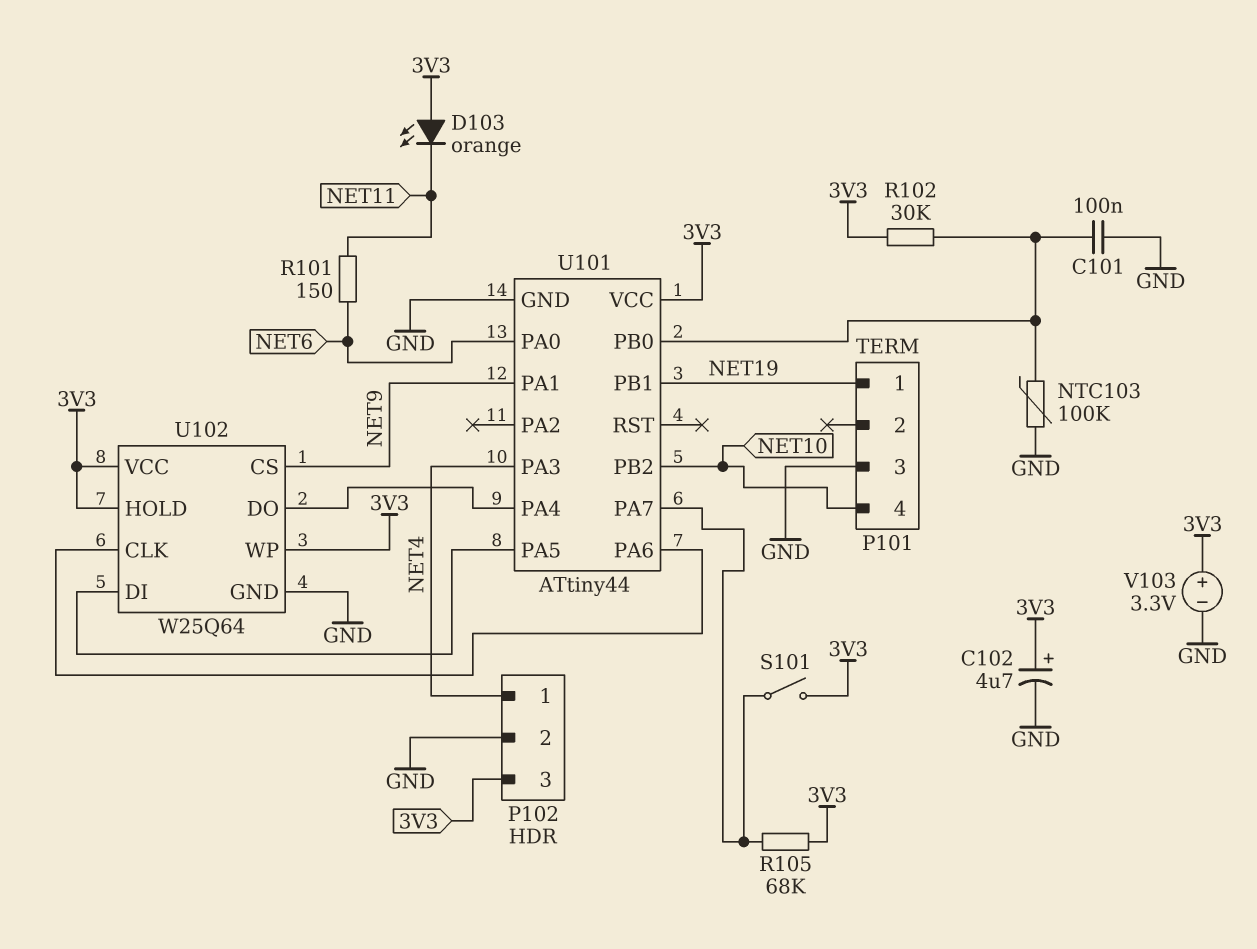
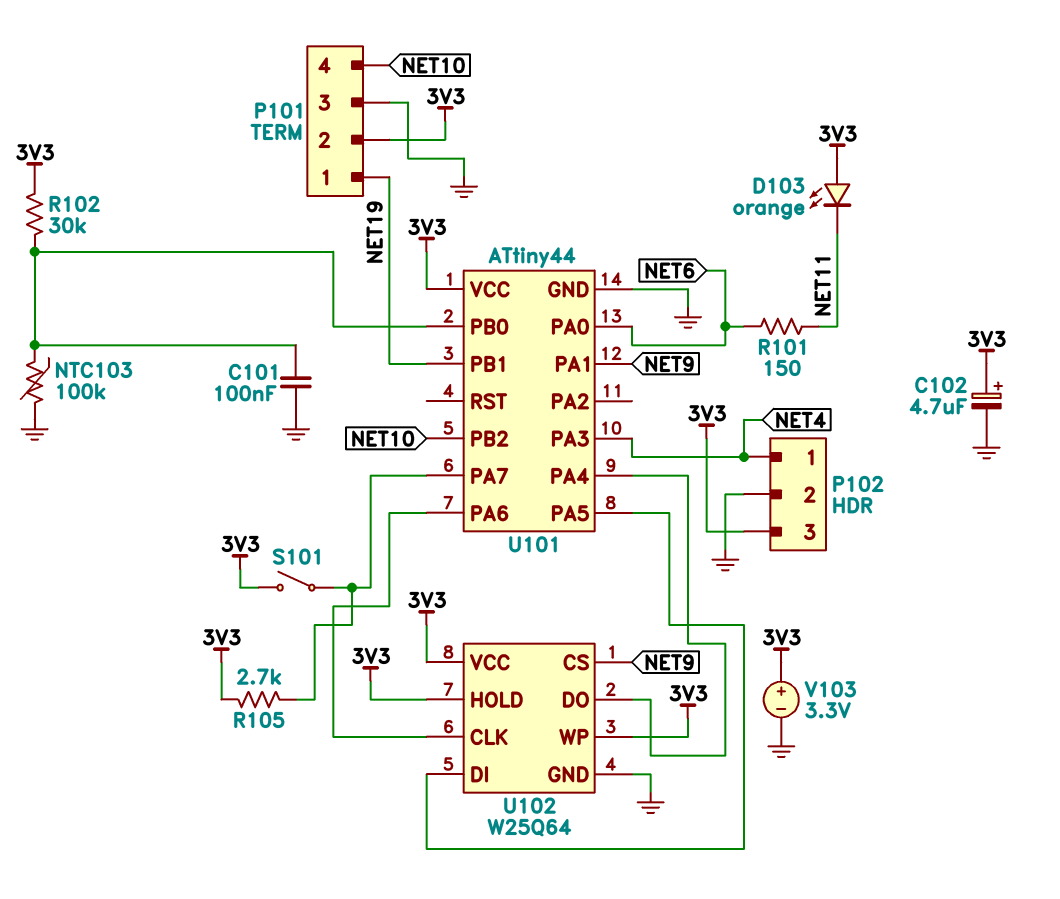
P101 pin 2: none -> 3V3
R105: 68k (3V3, U101/PA7) -> 2.7k (3V3, U101/PA7)

